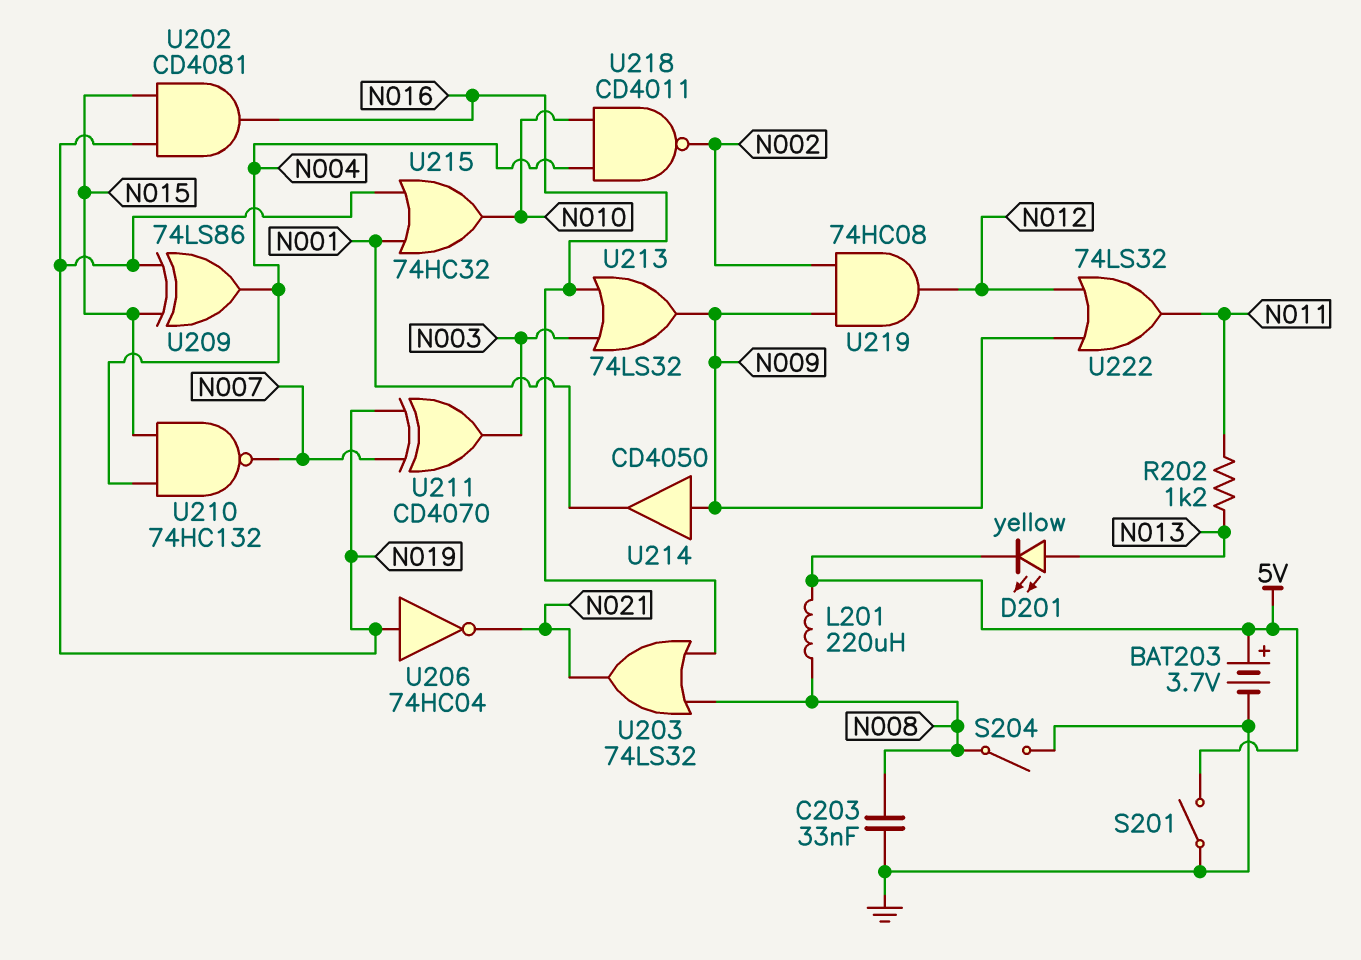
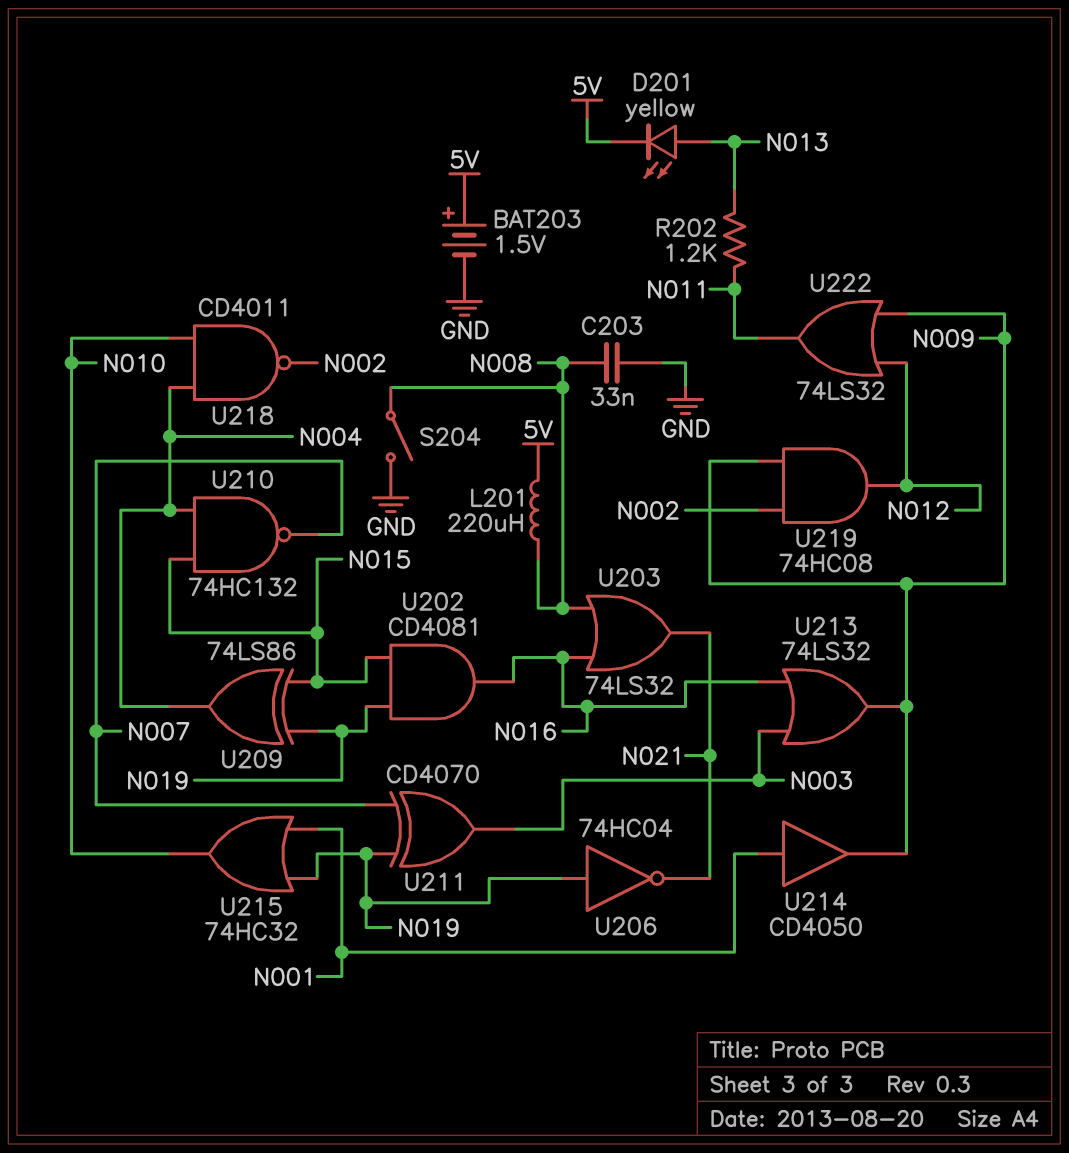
BAT203: 3.7V (plus 5V, minus GND) -> 1.5V (plus 5V, minus GND)
S201: switch (5V, GND) -> none
U214: buffer CD4050 (in N009, out N001) -> buffer CD4050 (in N001, out N009)

